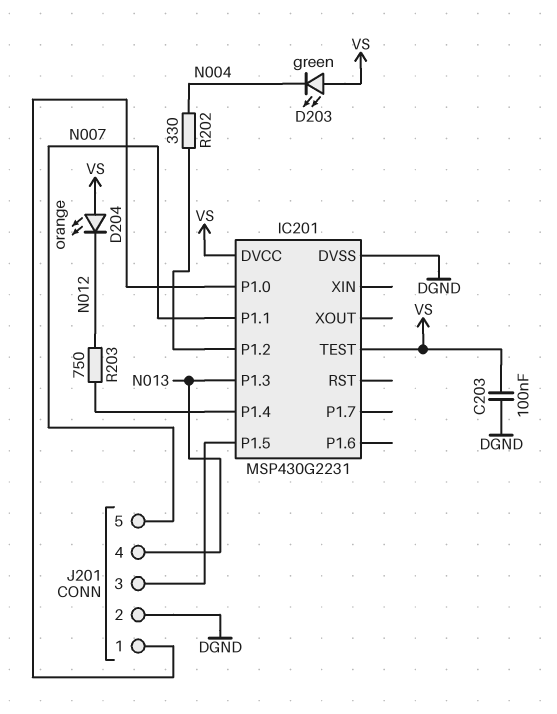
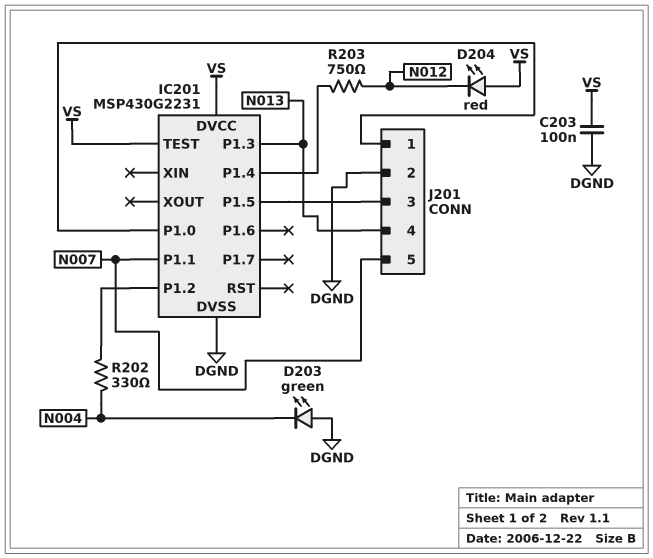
D203: LED green (A VS, K N004) -> LED green (A DGND, K N004)
D204: LED orange (A VS, K N012) -> LED red (A VS, K N012)

